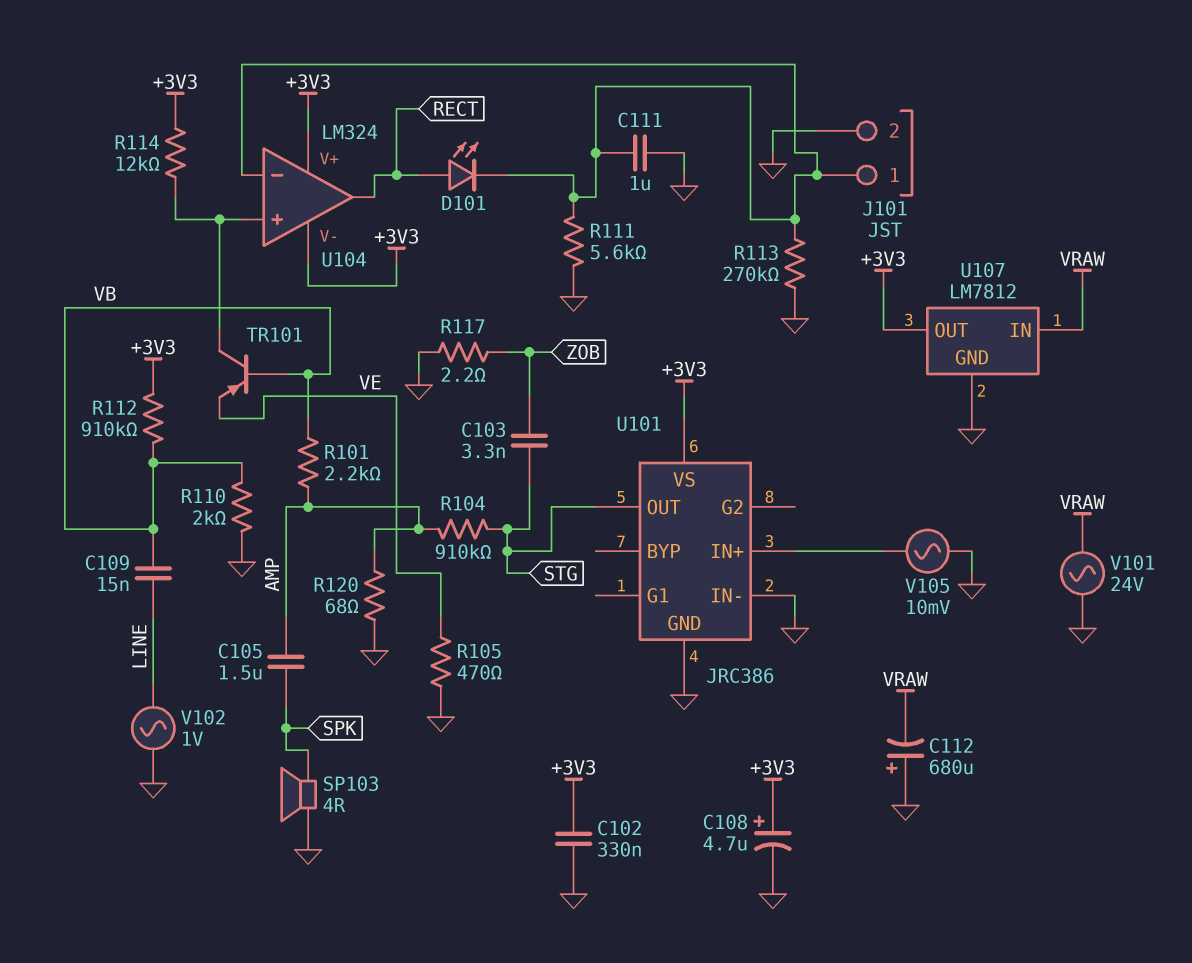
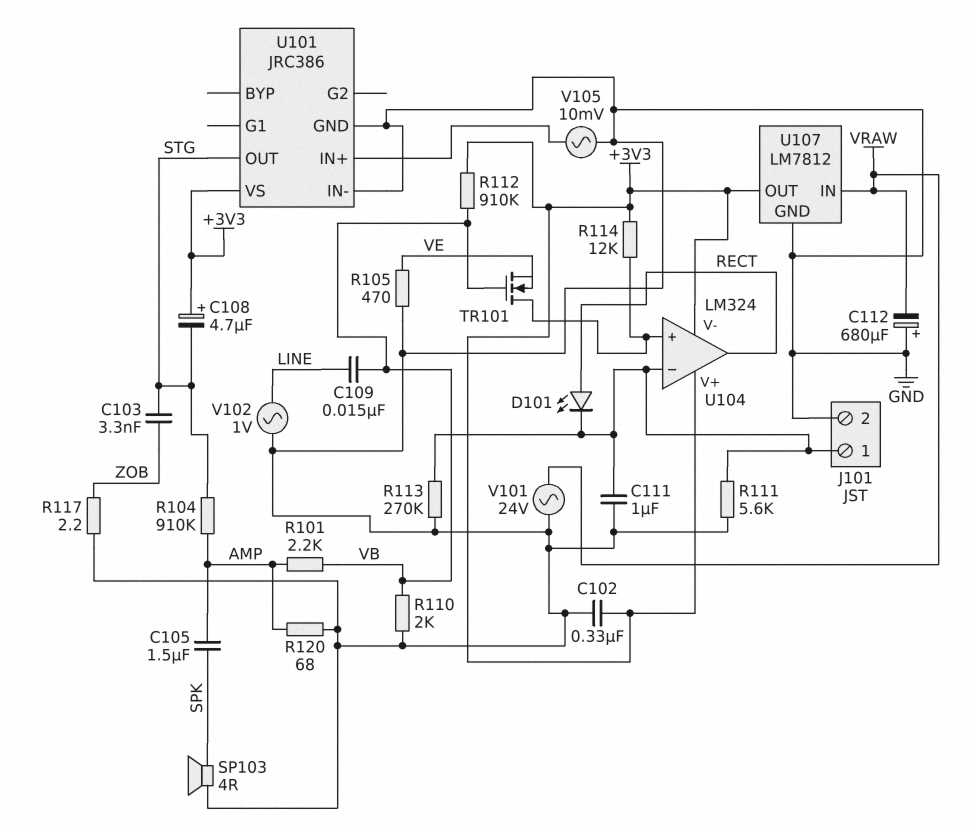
C108: 4.7uF (plus +3V3, minus GND) -> 4.7uF (plus +3V3, minus STG)
TR101: PNP (B VB, C U104/in+, E VE) -> NMOS (G VB, D U104/in+, S VE)

